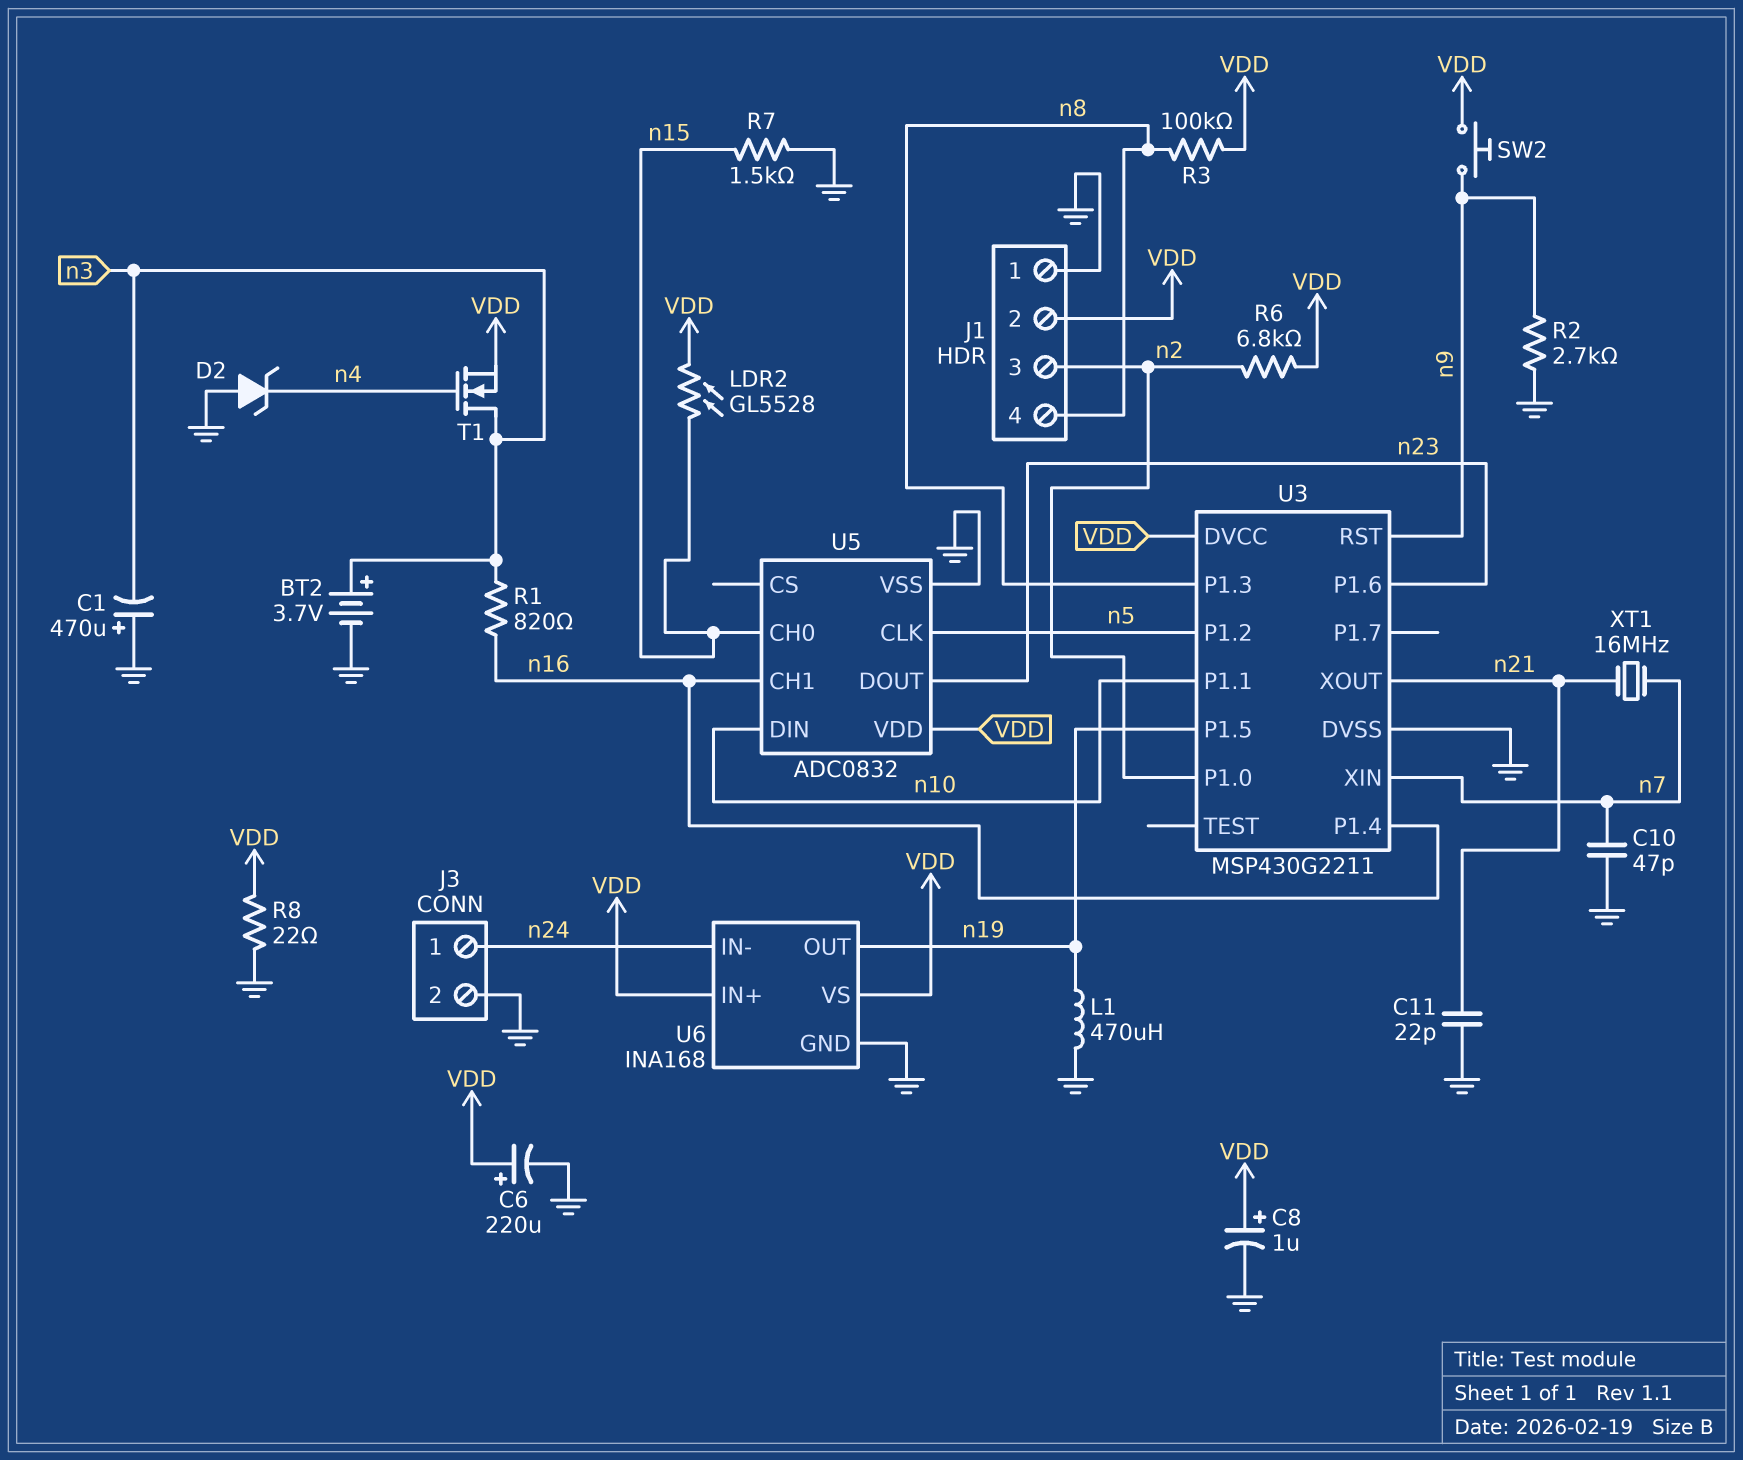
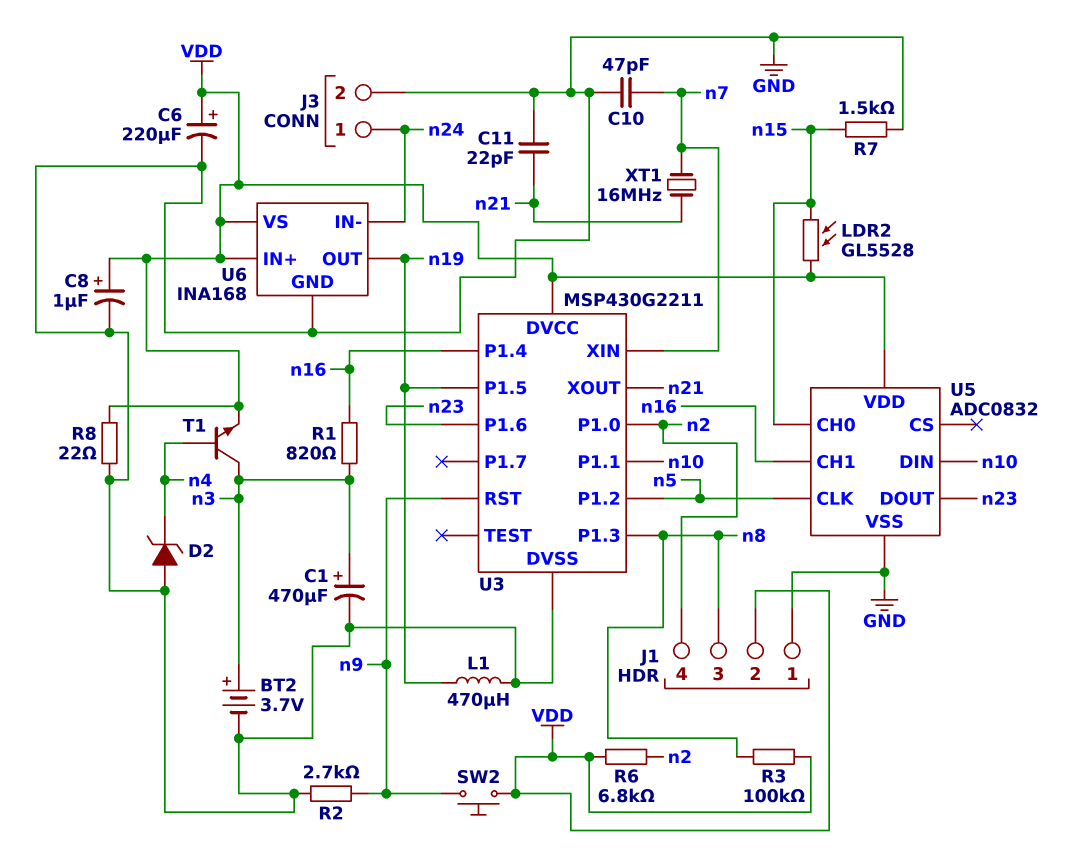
C1: 470uF (plus GND, minus n3) -> 470uF (plus n3, minus GND)
J1 pin 3: n2 -> n8
J1 pin 4: n8 -> n2
T1: NMOS (G n4, D n3, S VDD) -> NPN (B n4, C n3, E VDD)

